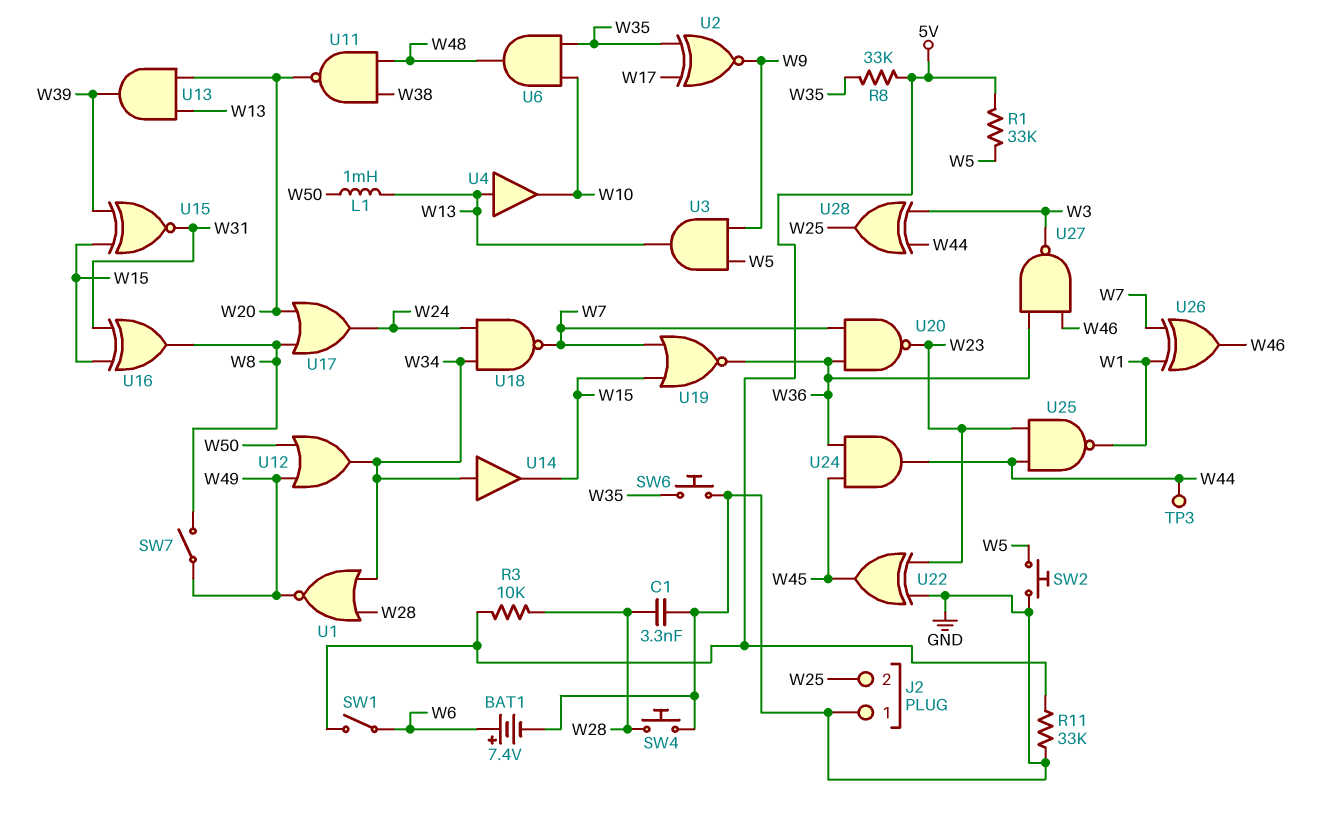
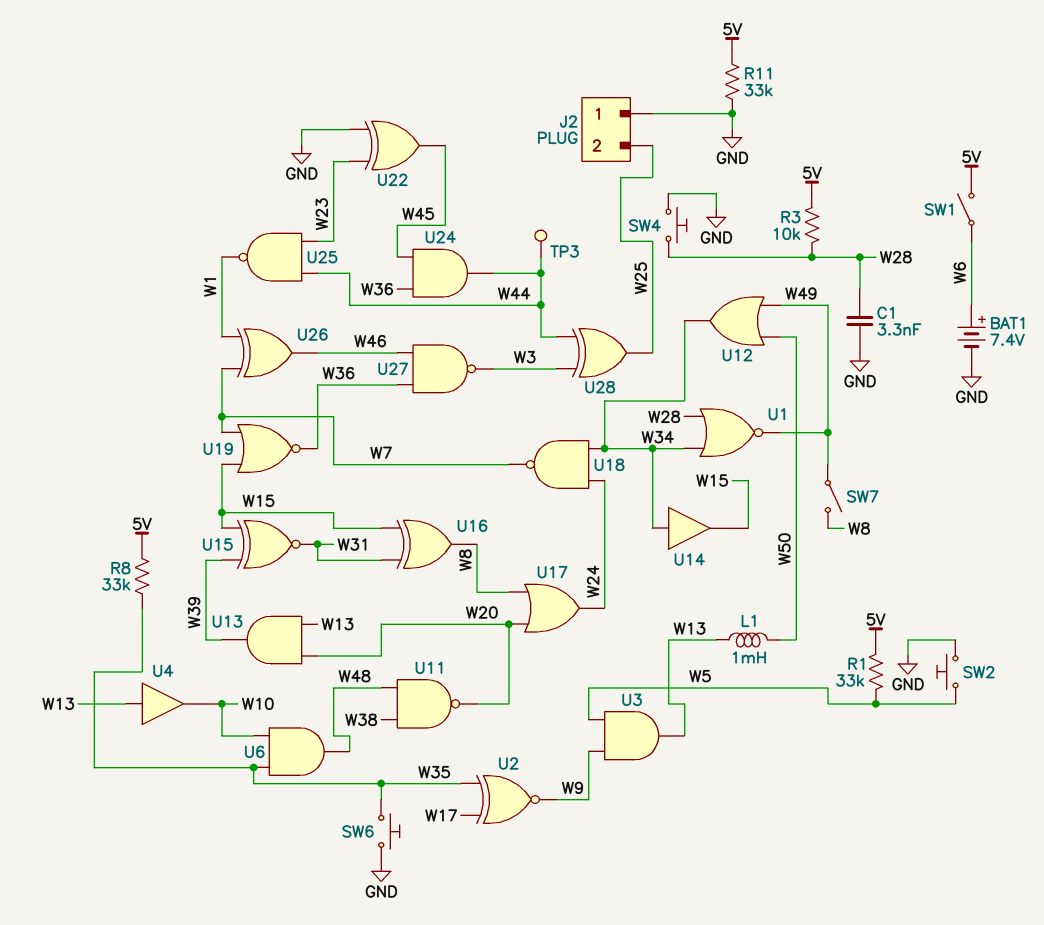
U20: NAND (in W7, in W36, out W23) -> none

